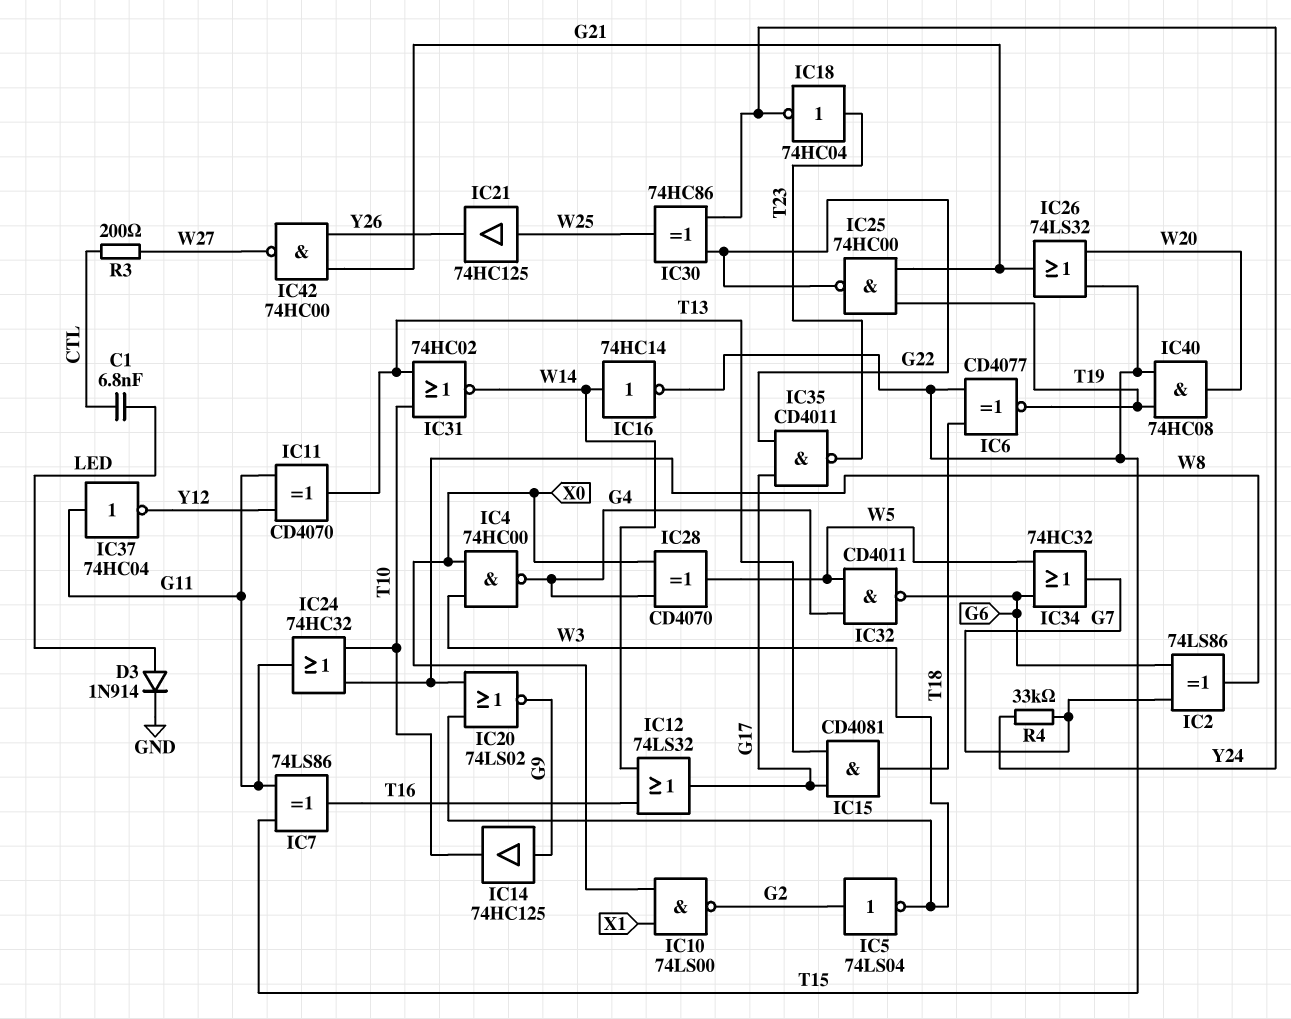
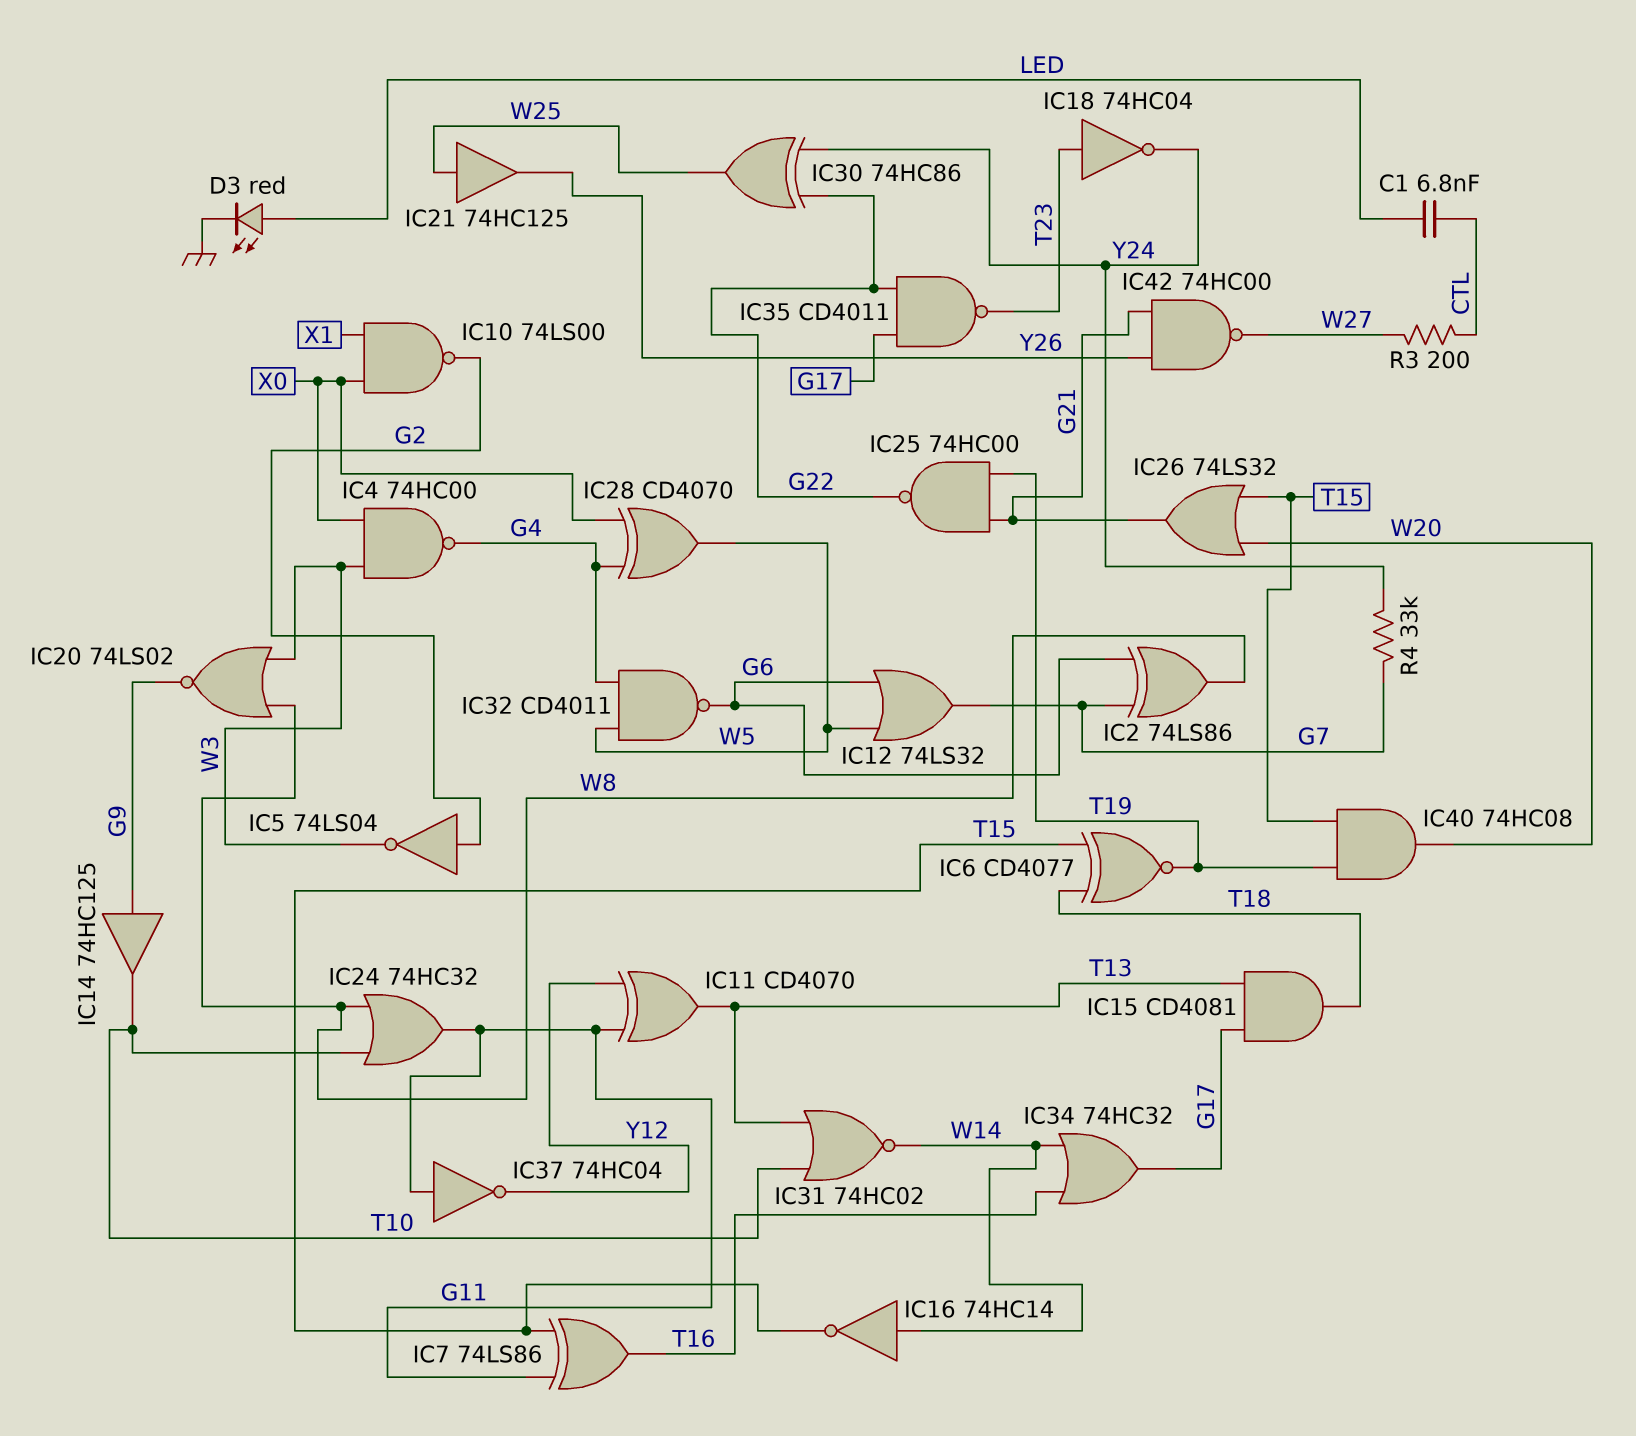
D3: diode 1N914 (A LED, K GND) -> LED red (A LED, K GND)
IC12: OR 74LS32 (in T16, in W14, out G17) -> OR 74LS32 (in G6, in W5, out G7)
IC34: OR 74HC32 (in G6, in W5, out G7) -> OR 74HC32 (in T16, in W14, out G17)

